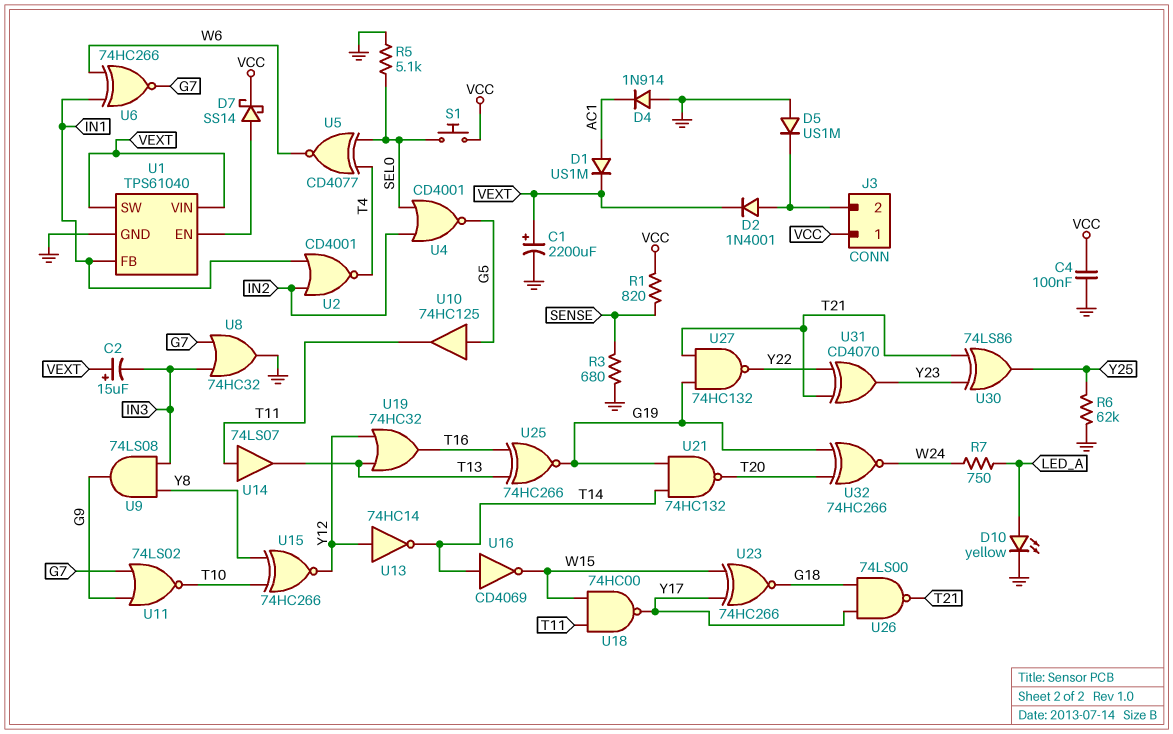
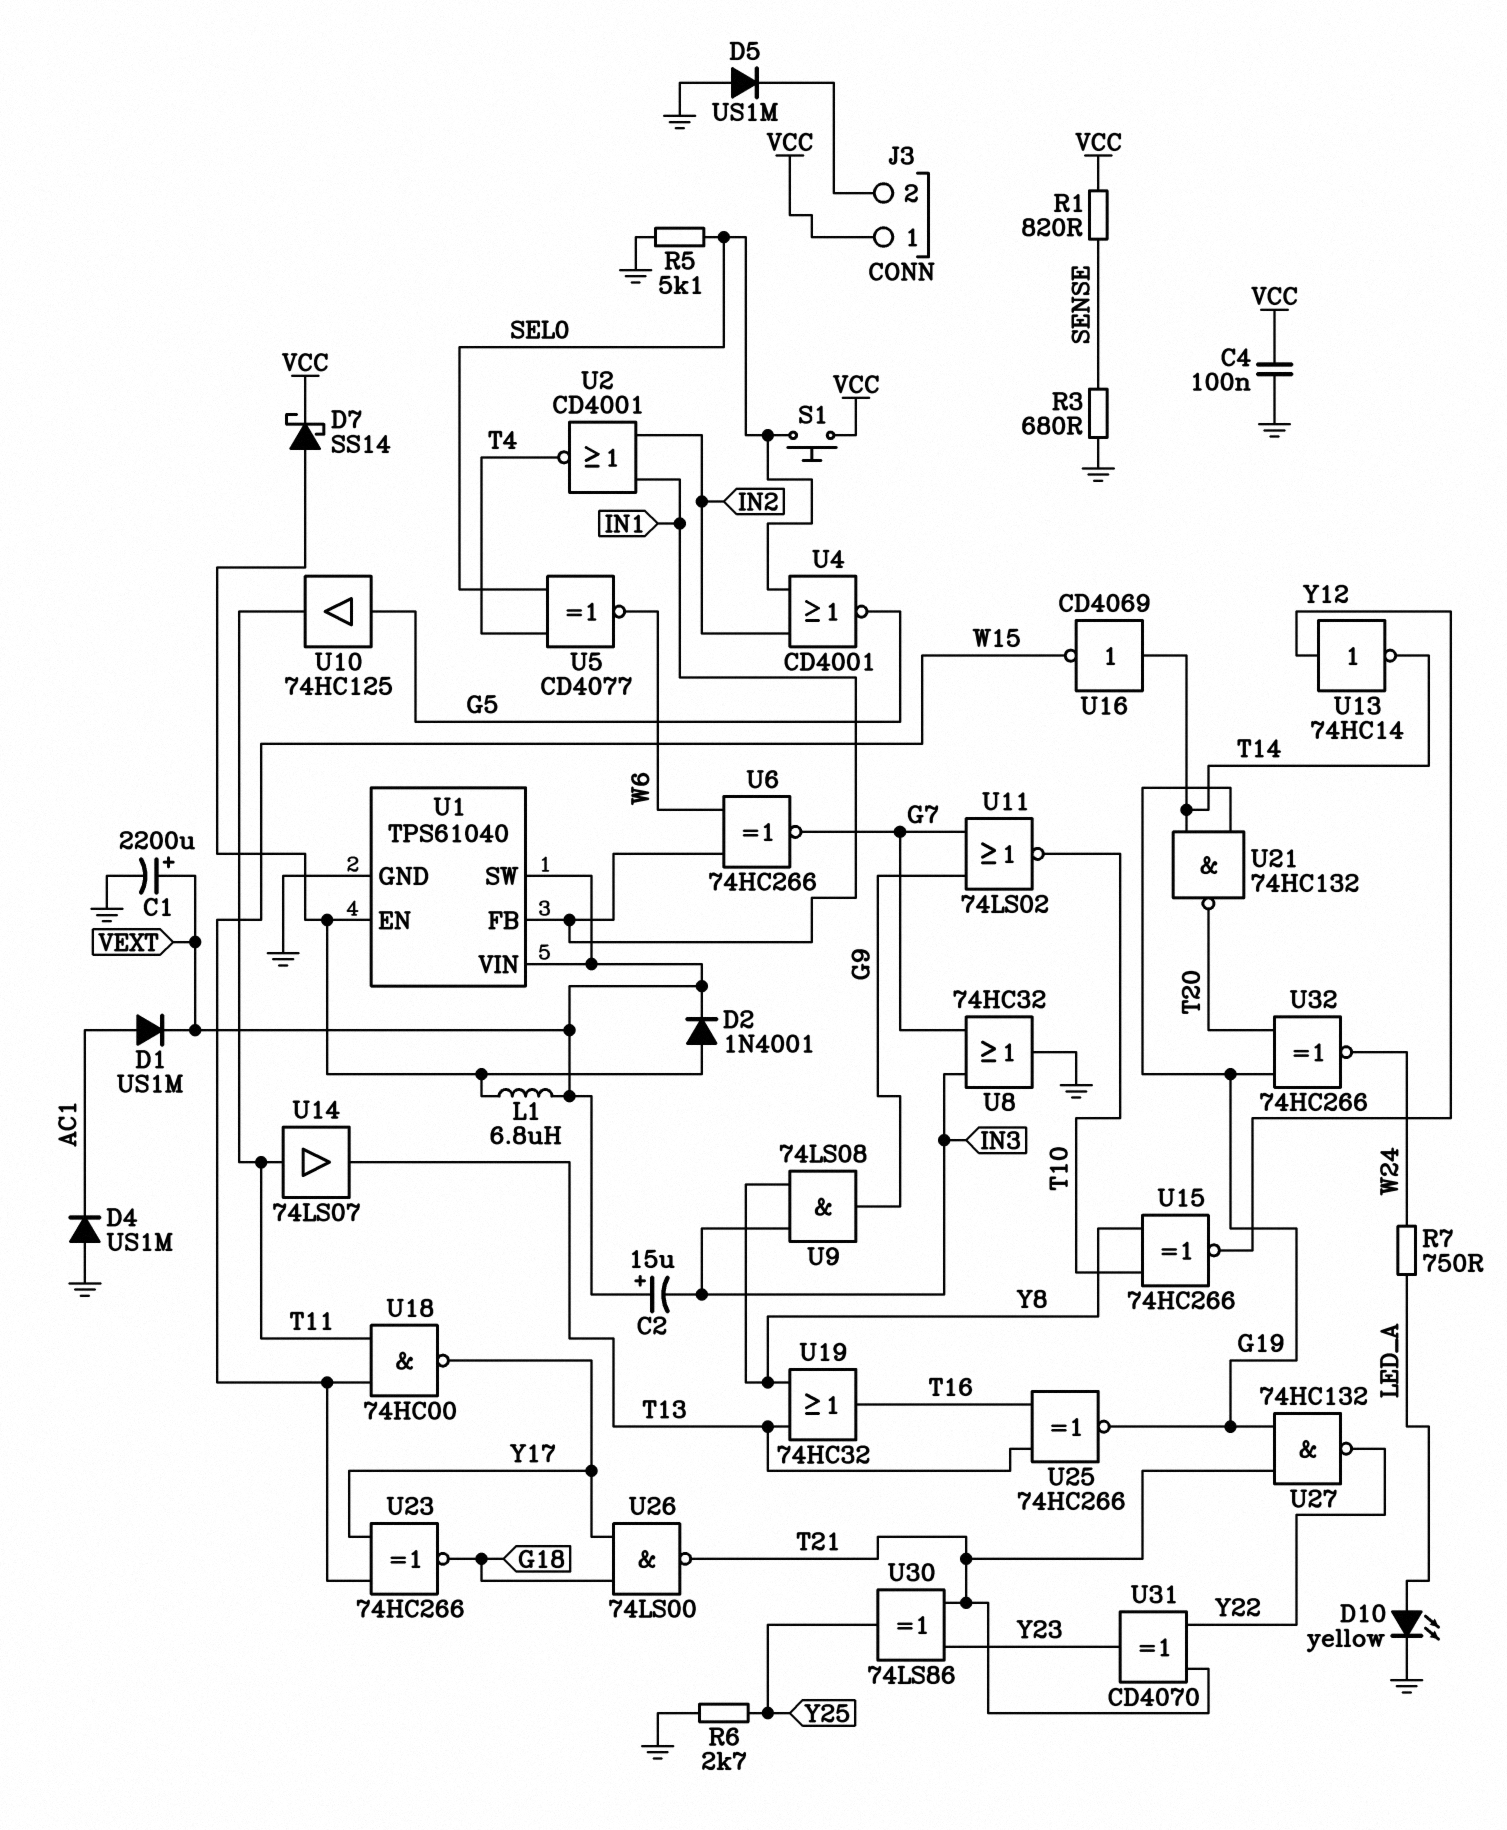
D2: diode 1N4001 (A J3/2, K VEXT) -> diode 1N4001 (A U1/EN, K VEXT)
D4: diode 1N914 (A GND, K AC1) -> diode US1M (A GND, K AC1)
L1: none -> 6.8uH (U1/EN, VEXT)
R6: 62k (GND, Y25) -> 2.7k (GND, Y25)
U19: OR 74HC32 (in T13, in Y12, out T16) -> OR 74HC32 (in T13, in Y8, out T16)

